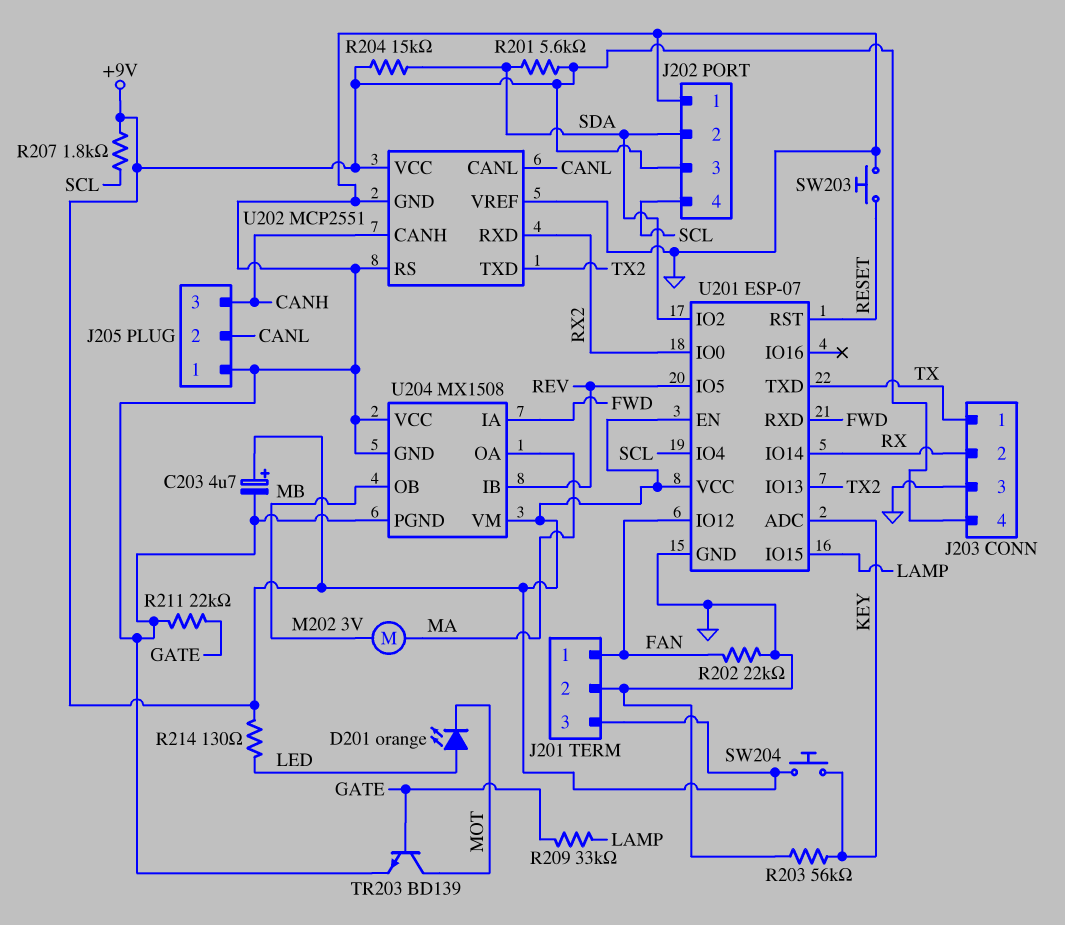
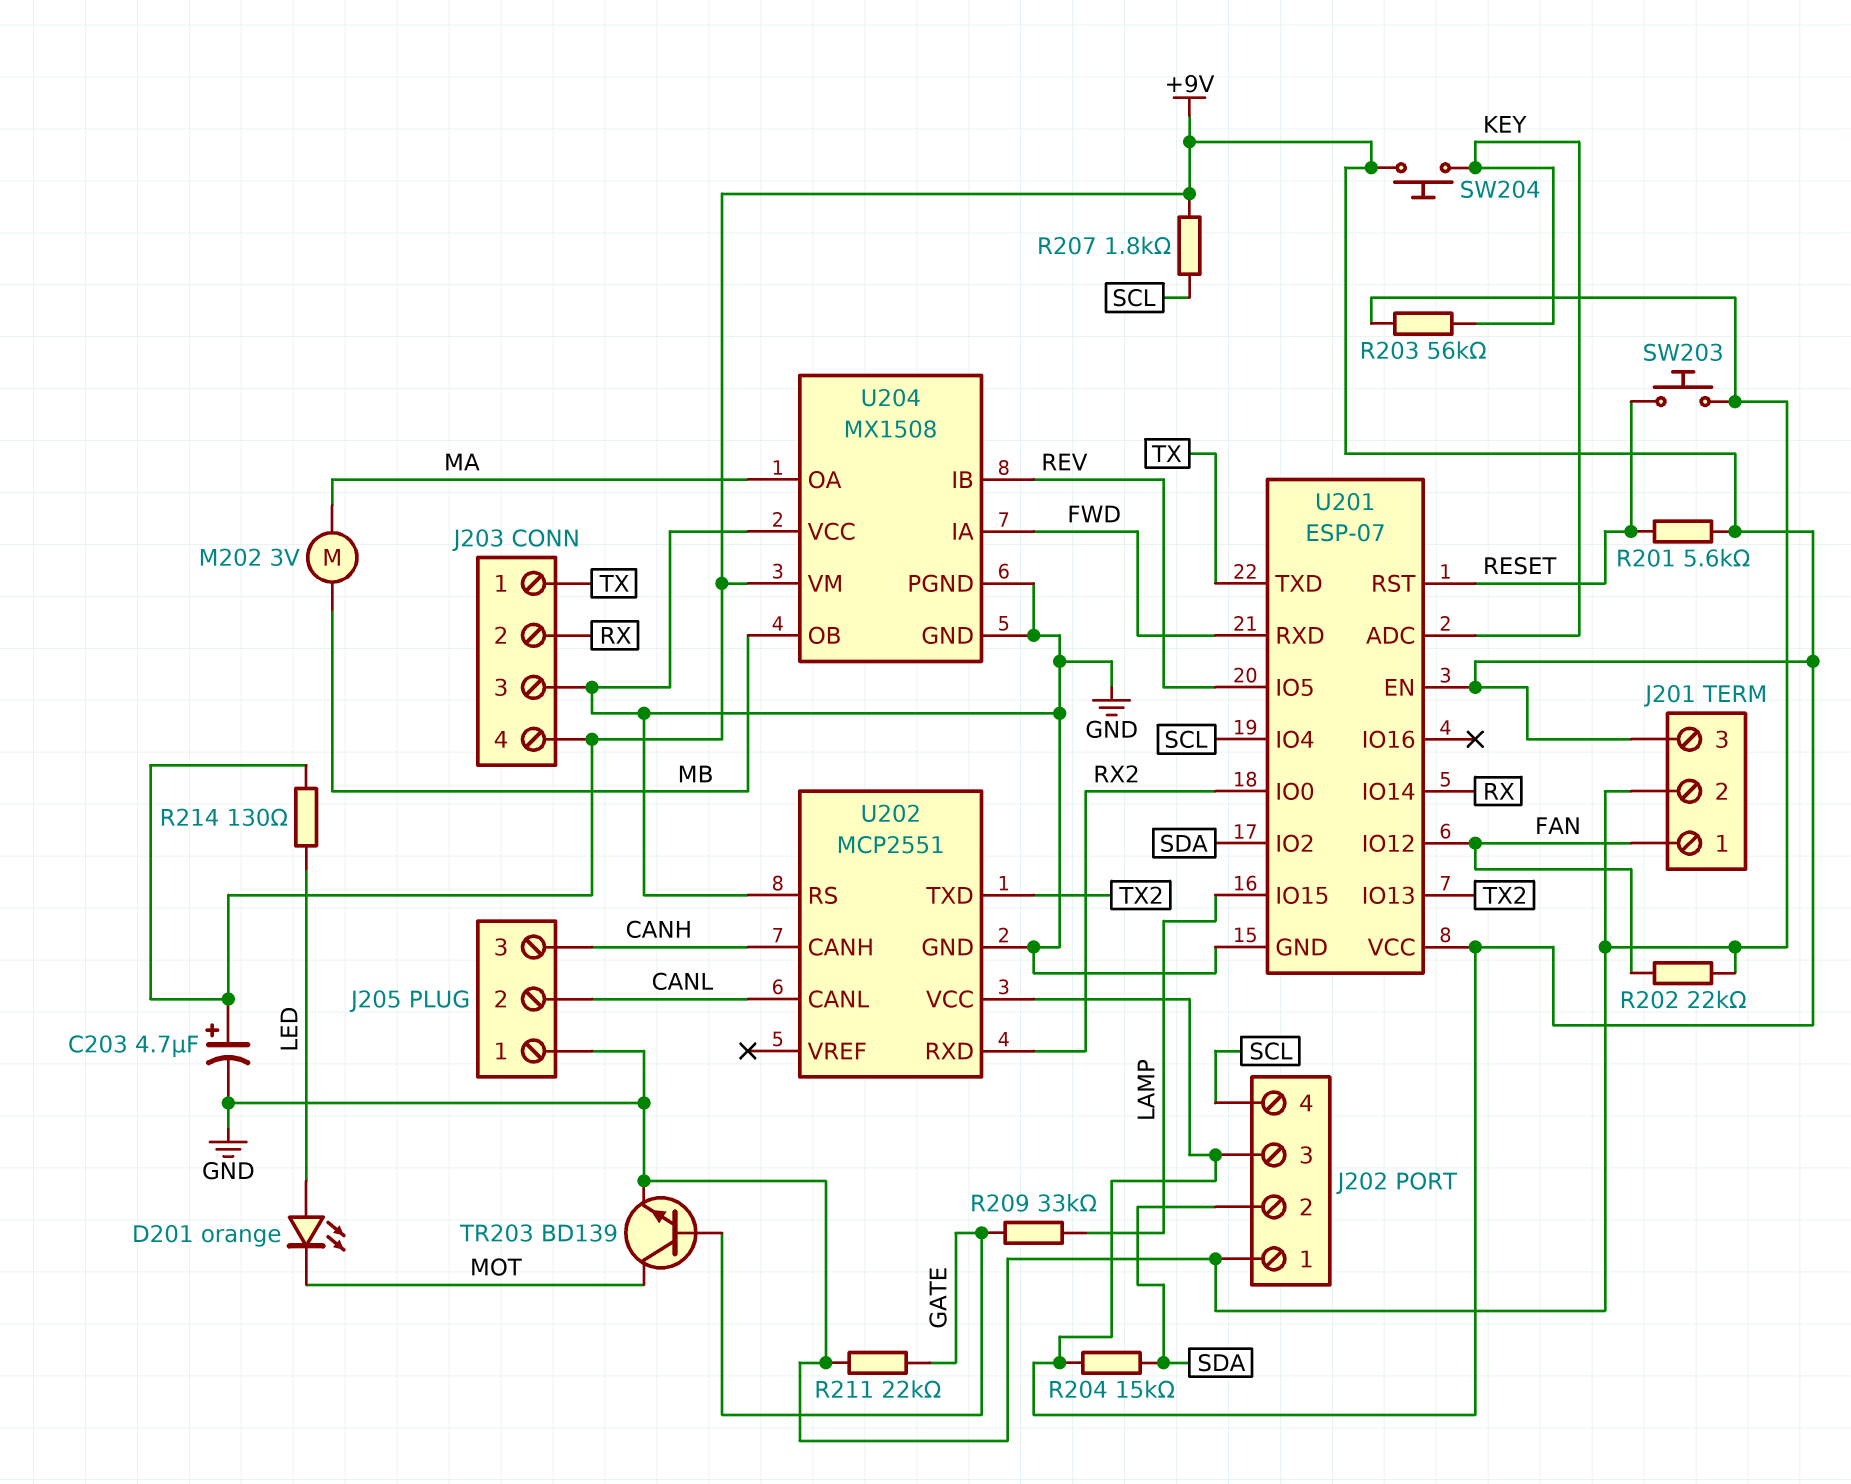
R201: 5.6k (+9V, SDA) -> 5.6k (+9V, RESET)
U202 pin VREF: GND -> none

